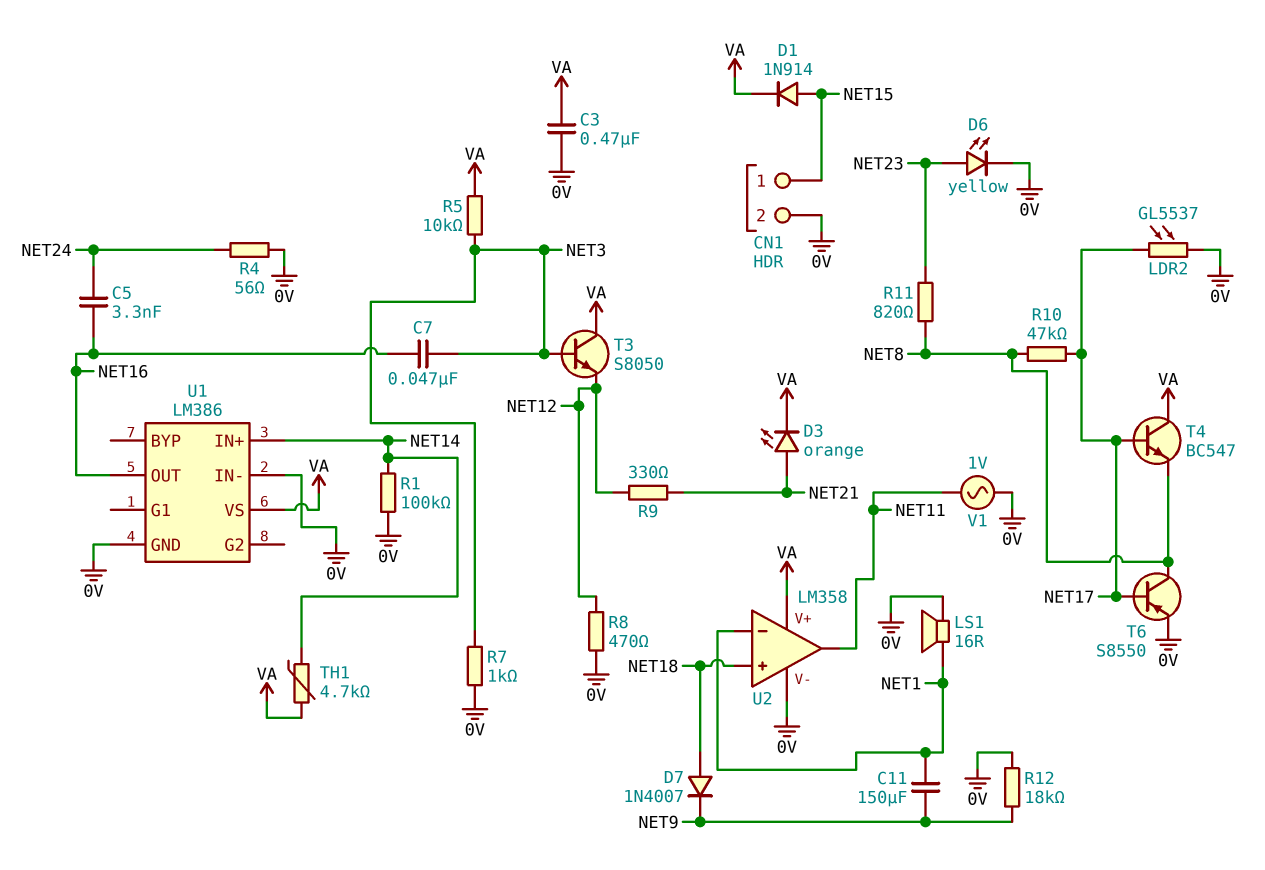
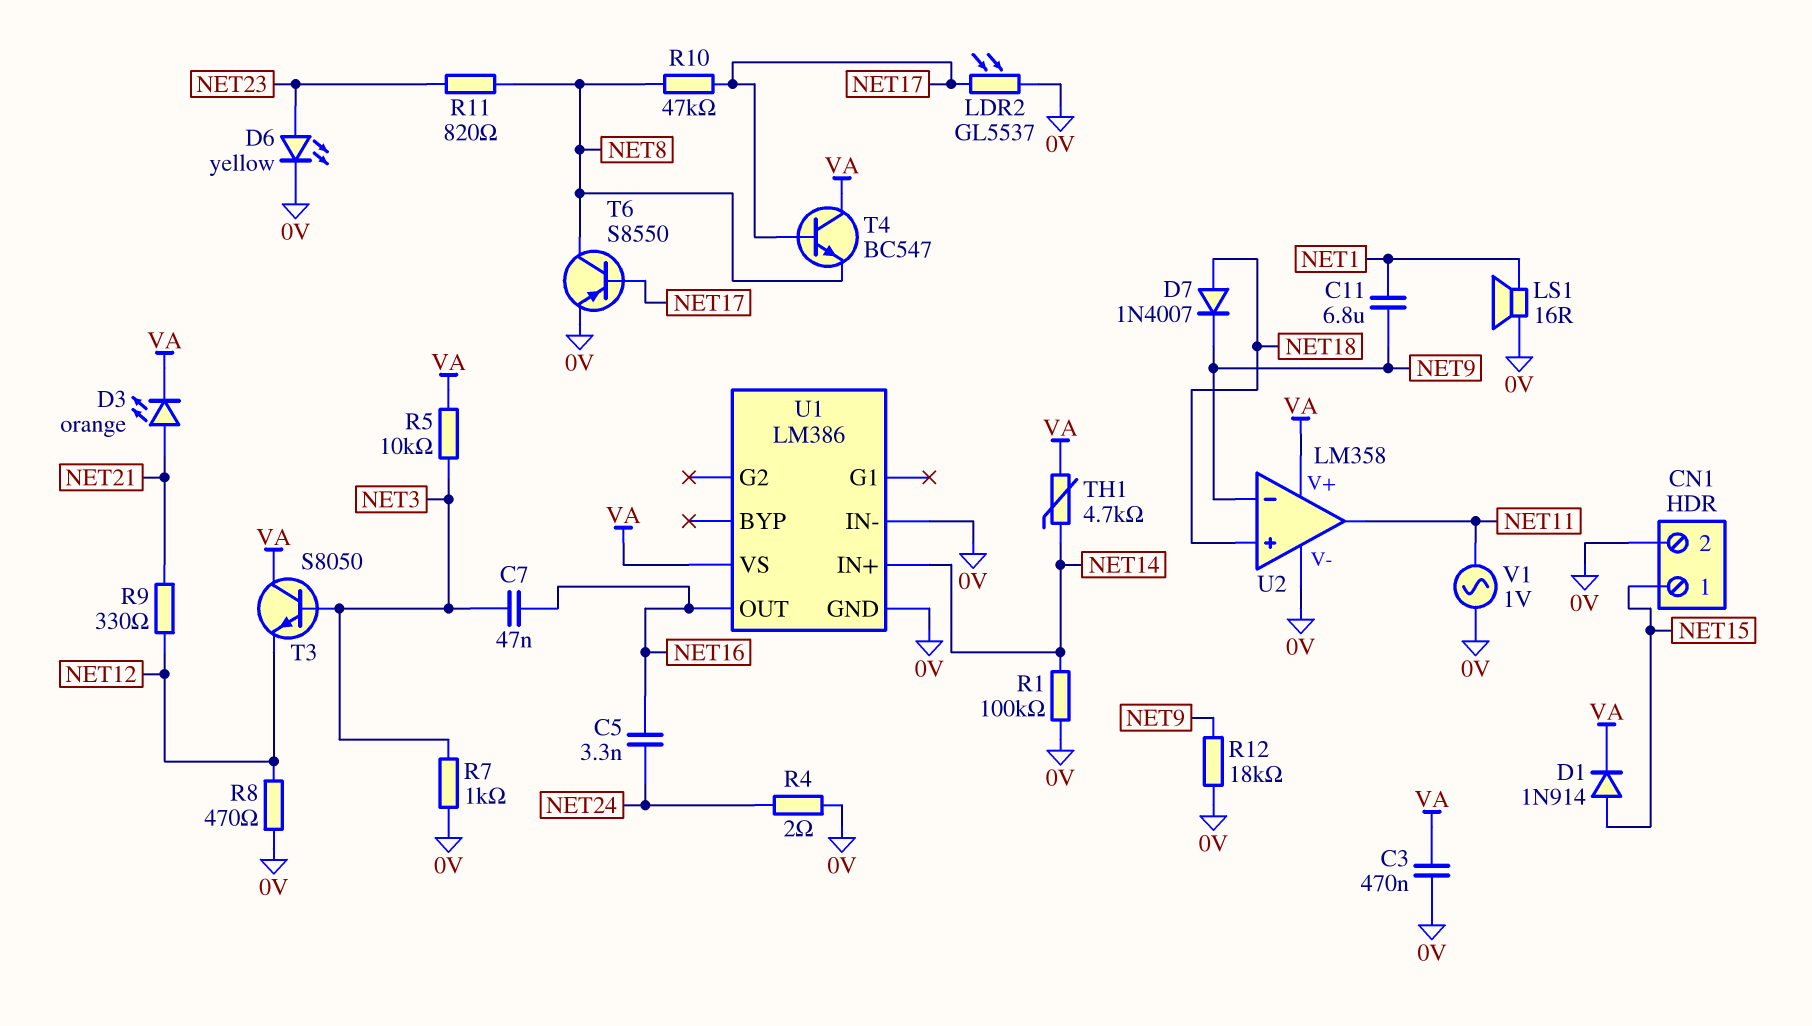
C11: 150uF (NET1, NET9) -> 6.8uF (NET1, NET9)
R4: 56 (0V, NET24) -> 2 (0V, NET24)
U2 pin in-: NET1 -> NET9

